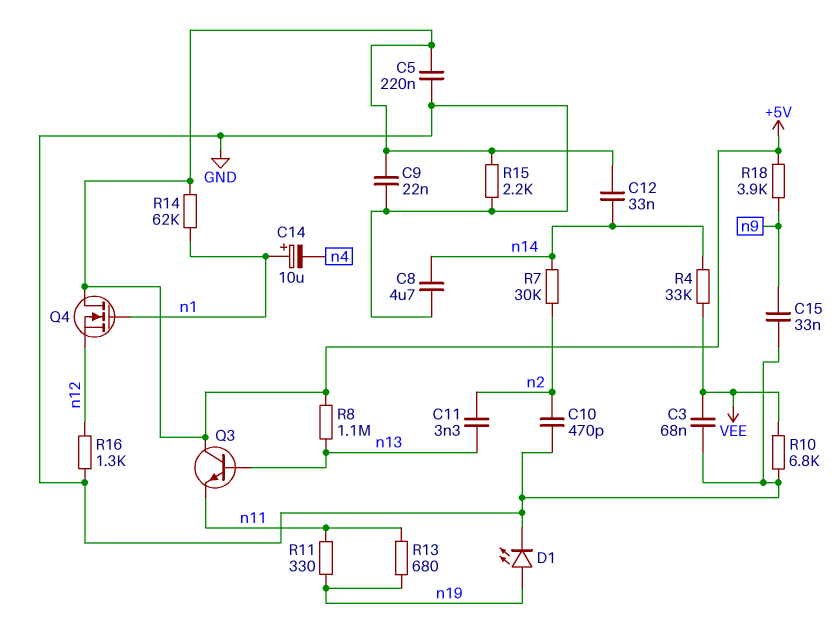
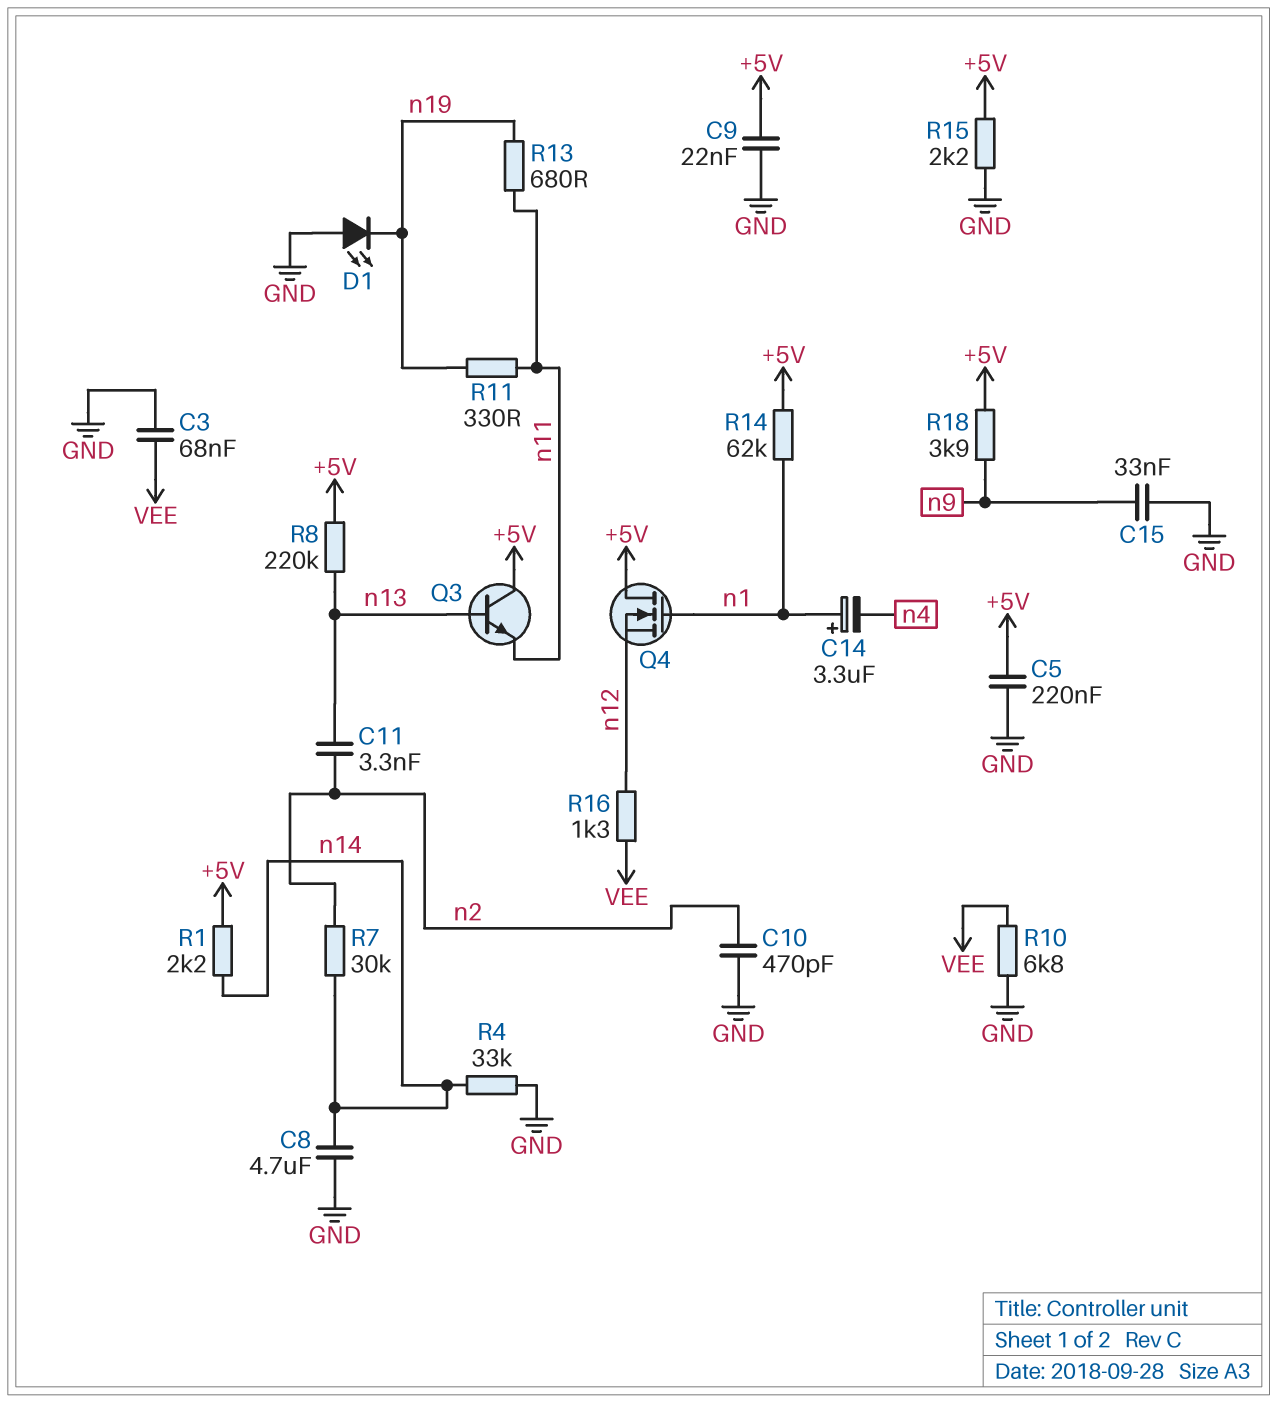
C12: 33nF (+5V, n14) -> none
C14: 10uF (plus n1, minus n4) -> 3.3uF (plus n1, minus n4)
D1: LED (A n19, K GND) -> LED (A GND, K n19)
R1: none -> 2.2k (+5V, n14)
R4: 33k (VEE, n14) -> 33k (GND, n14)
R8: 1.1M (+5V, n13) -> 220k (+5V, n13)
R16: 1.3k (GND, n12) -> 1.3k (VEE, n12)

